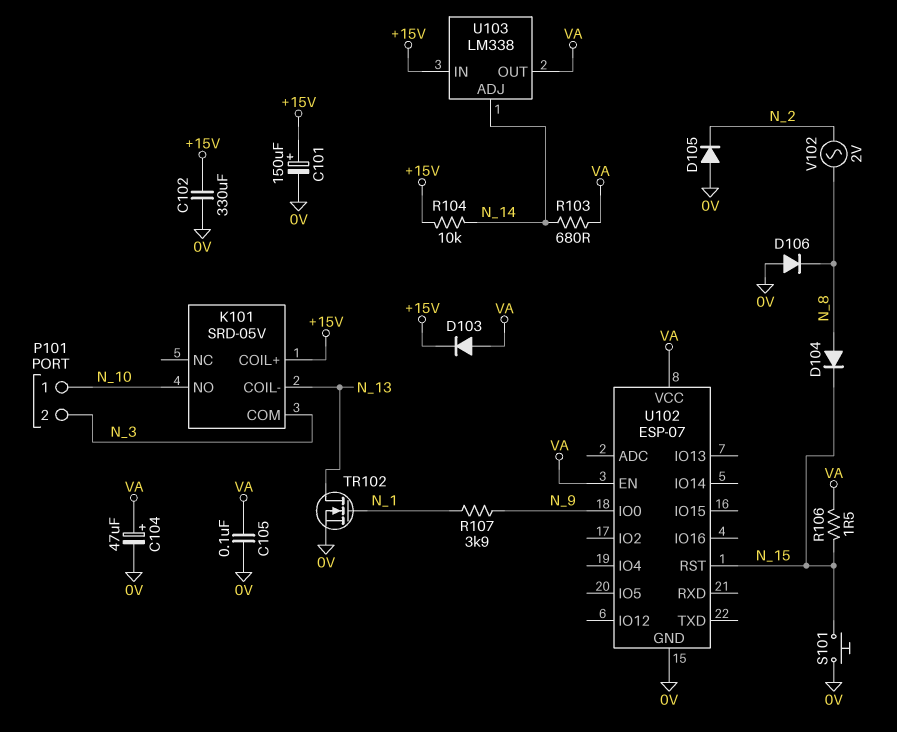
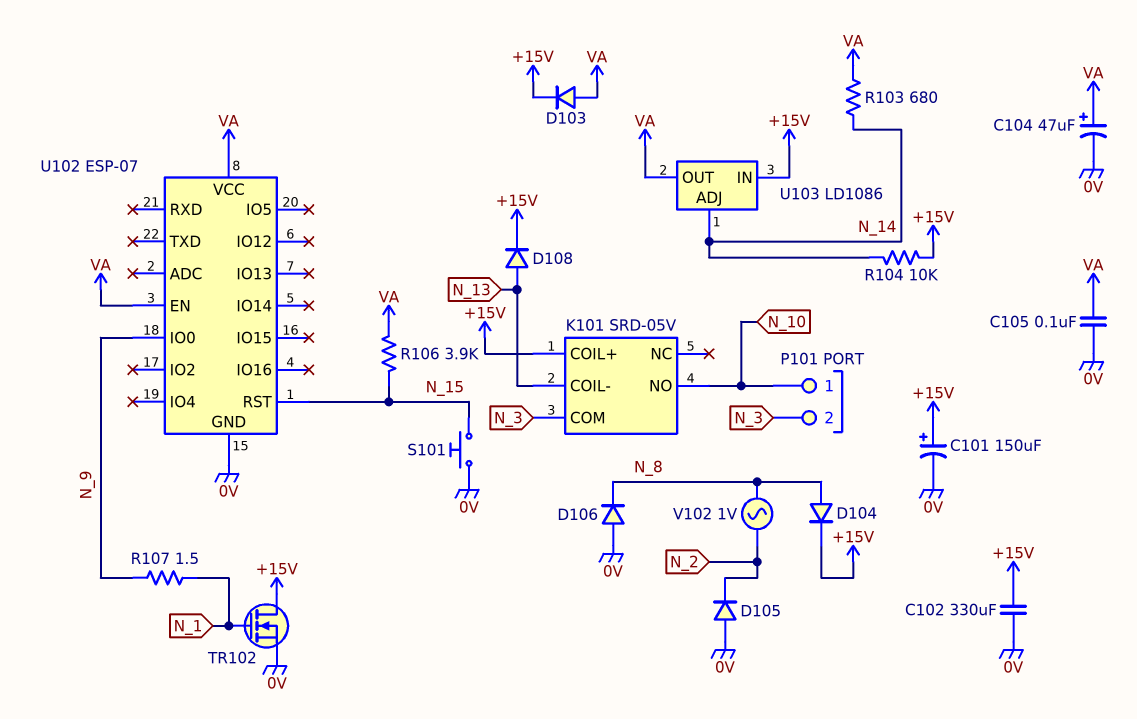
D104: diode (A N_8, K N_15) -> diode (A N_8, K +15V)
D108: none -> diode (A N_13, K +15V)
R106: 1.5 (N_15, VA) -> 3.9k (N_15, VA)
R107: 3.9k (N_1, N_9) -> 1.5 (N_1, N_9)
TR102: NMOS (G N_1, D N_13, S 0V) -> NMOS (G N_1, D +15V, S 0V)
U103: LM338 -> LD1086
V102: AC 2V (N_2, N_8) -> AC 1V (N_2, N_8)

